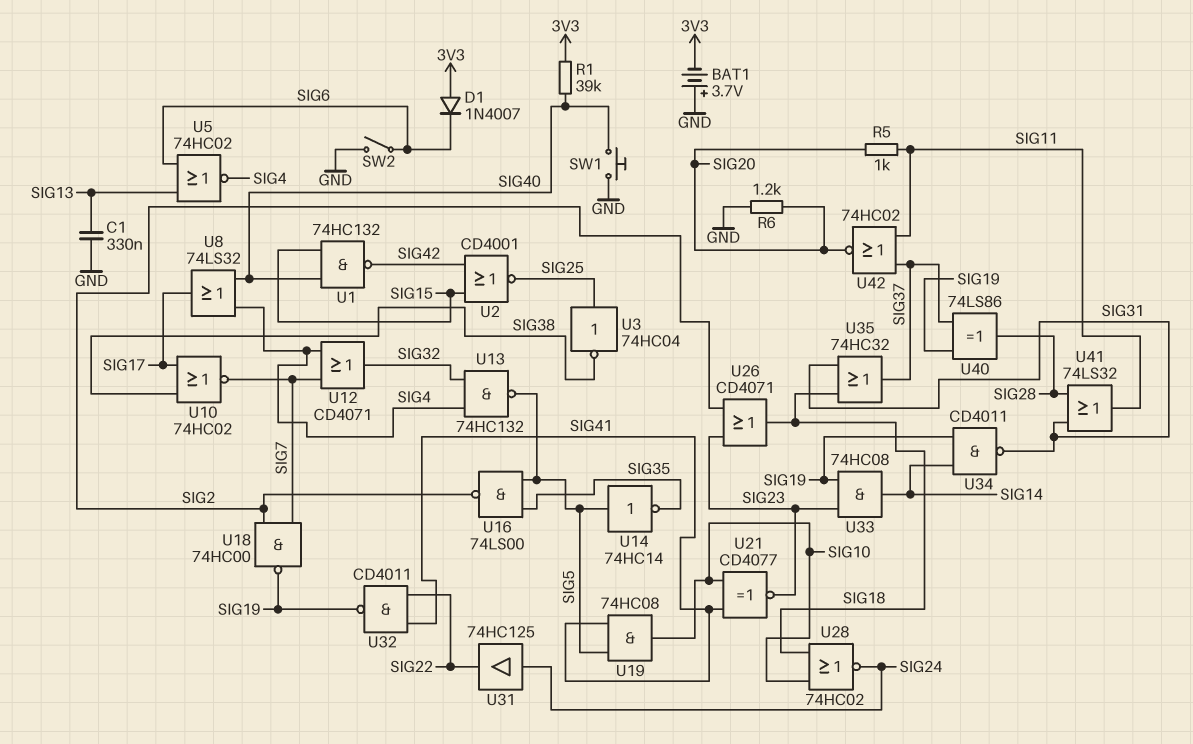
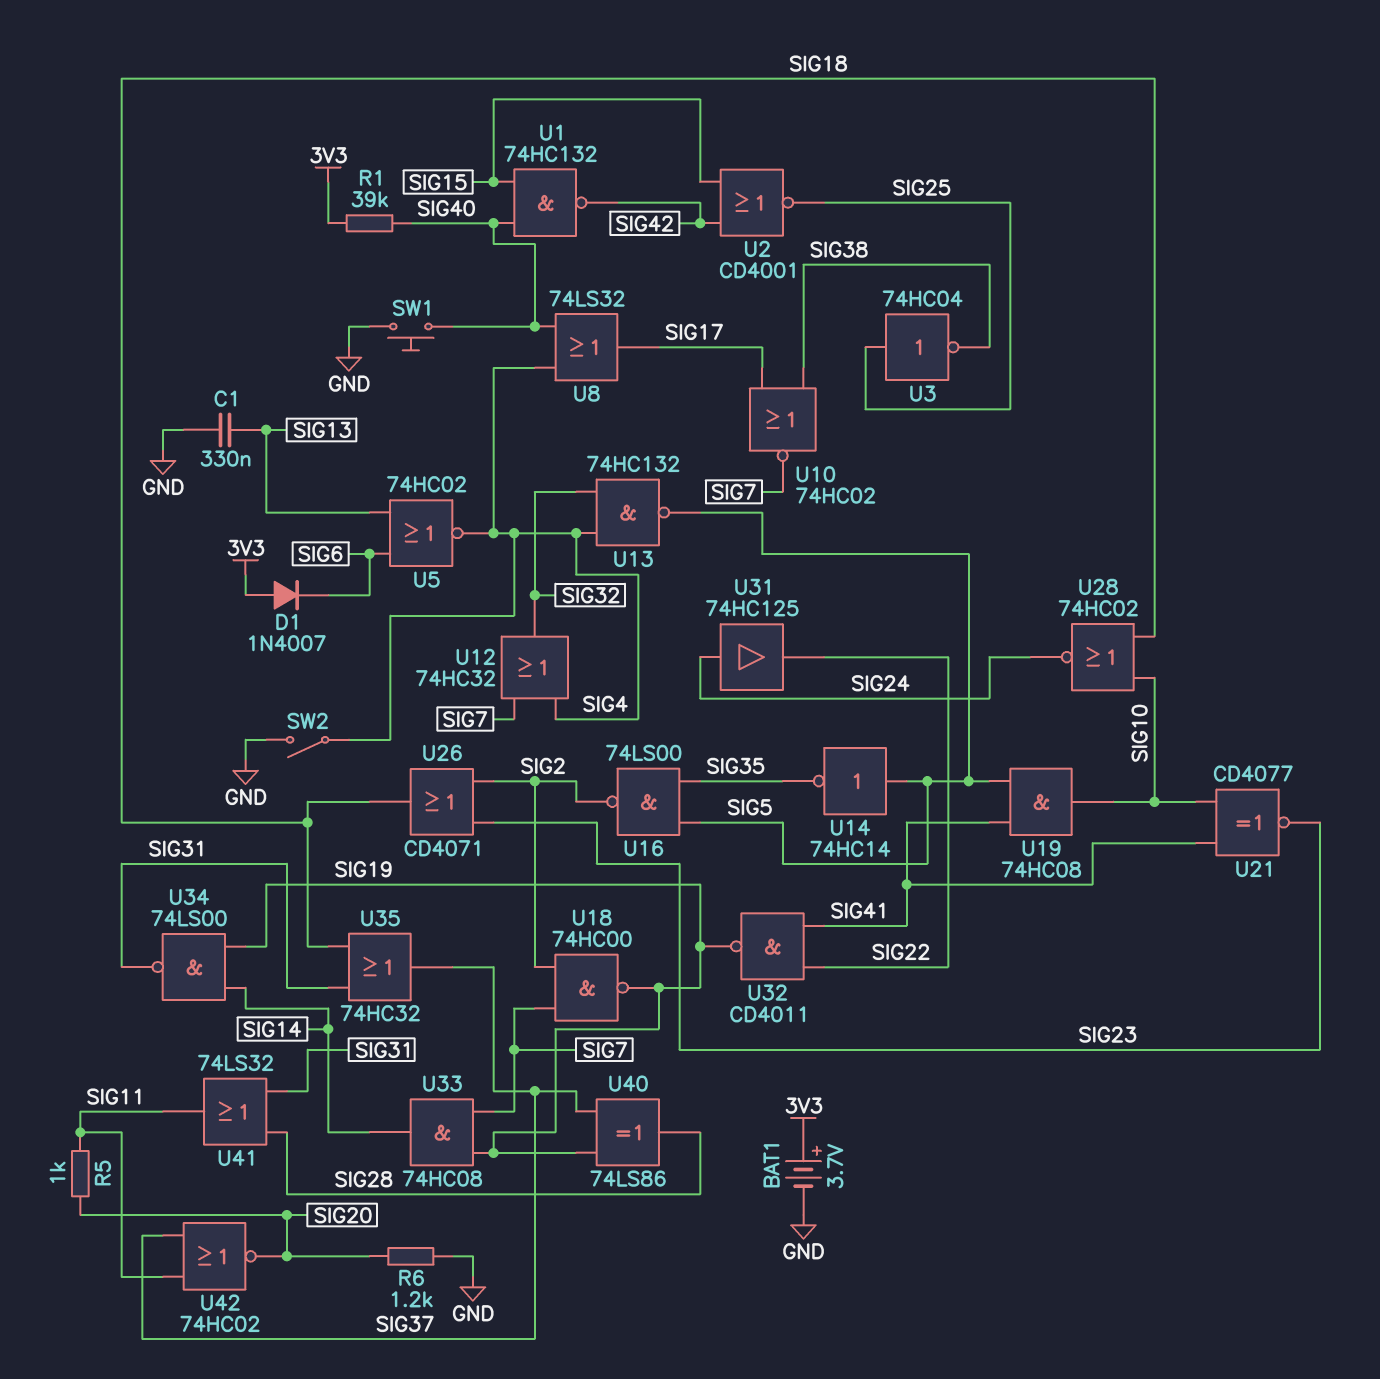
BAT1: 3.7V (plus GND, minus 3V3) -> 3.7V (plus 3V3, minus GND)
SW2: switch (GND, SIG6) -> switch (GND, SIG4)
U12: OR CD4071 (in SIG4, in SIG7, out SIG32) -> OR 74HC32 (in SIG4, in SIG7, out SIG32)
U33: AND 74HC08 (in SIG19, in SIG23, out SIG14) -> AND 74HC08 (in SIG7, in SIG19, out SIG14)
U34: NAND CD4011 (in SIG14, in SIG19, out SIG31) -> NAND 74LS00 (in SIG14, in SIG19, out SIG31)

